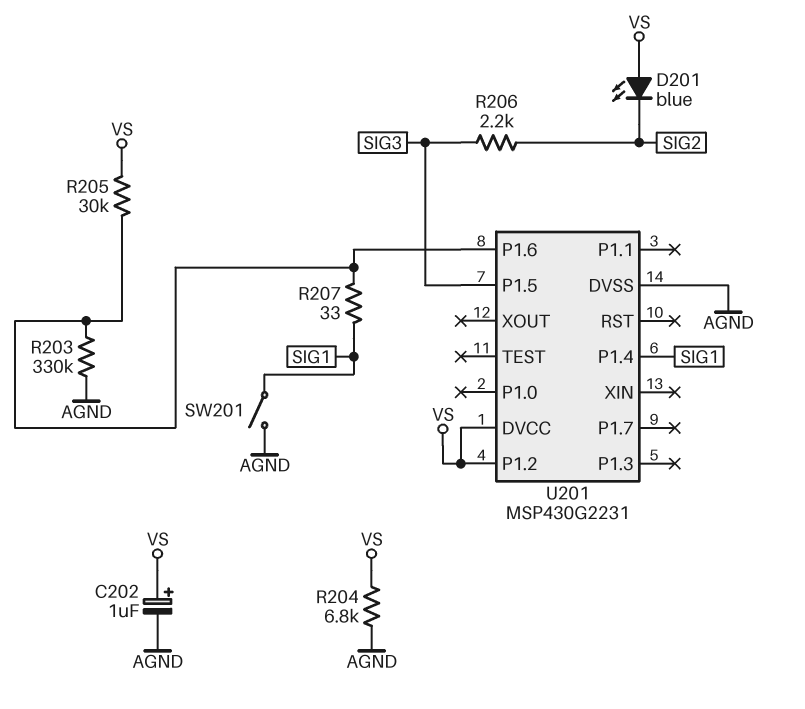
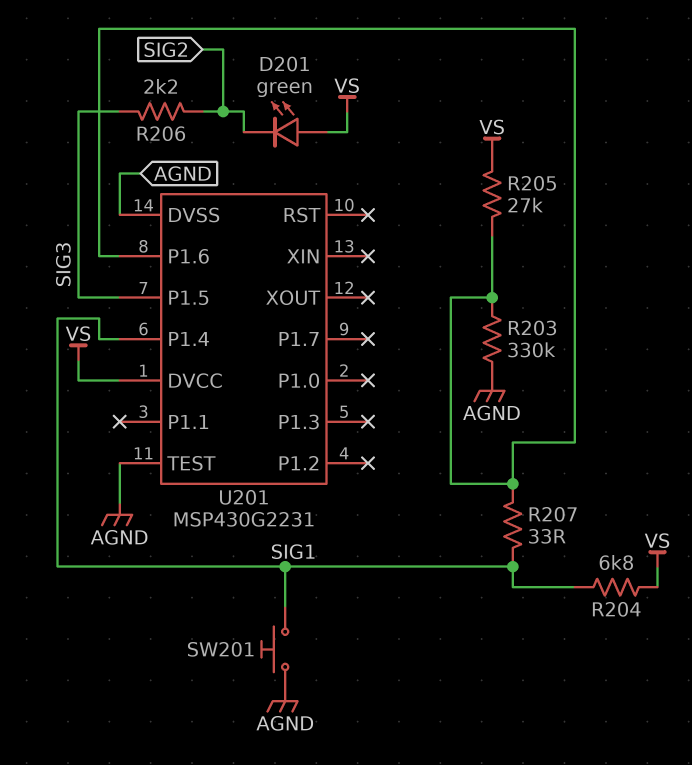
C202: 1uF (plus VS, minus AGND) -> none
D201: LED blue (A VS, K SIG2) -> LED green (A VS, K SIG2)
R204: 6.8k (AGND, VS) -> 6.8k (SIG1, VS)
R205: 30k (U201/P1.6, VS) -> 27k (U201/P1.6, VS)
SW201: switch (AGND, SIG1) -> button (AGND, SIG1)
U201 pin P1.2: VS -> none
U201 pin TEST: none -> AGND

